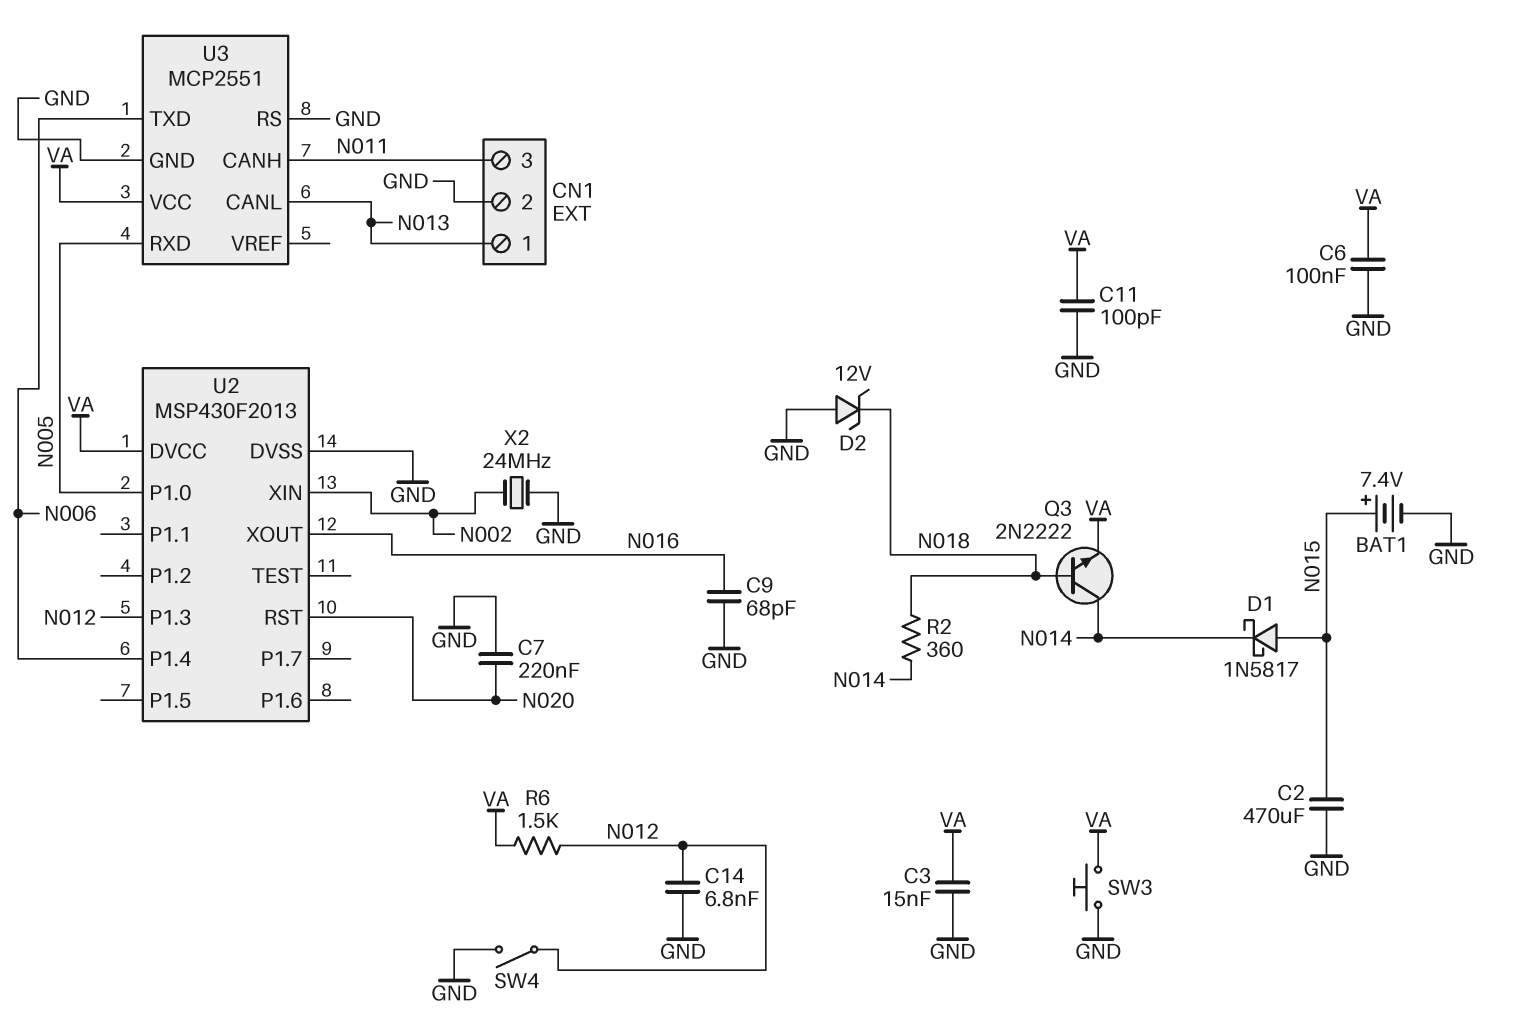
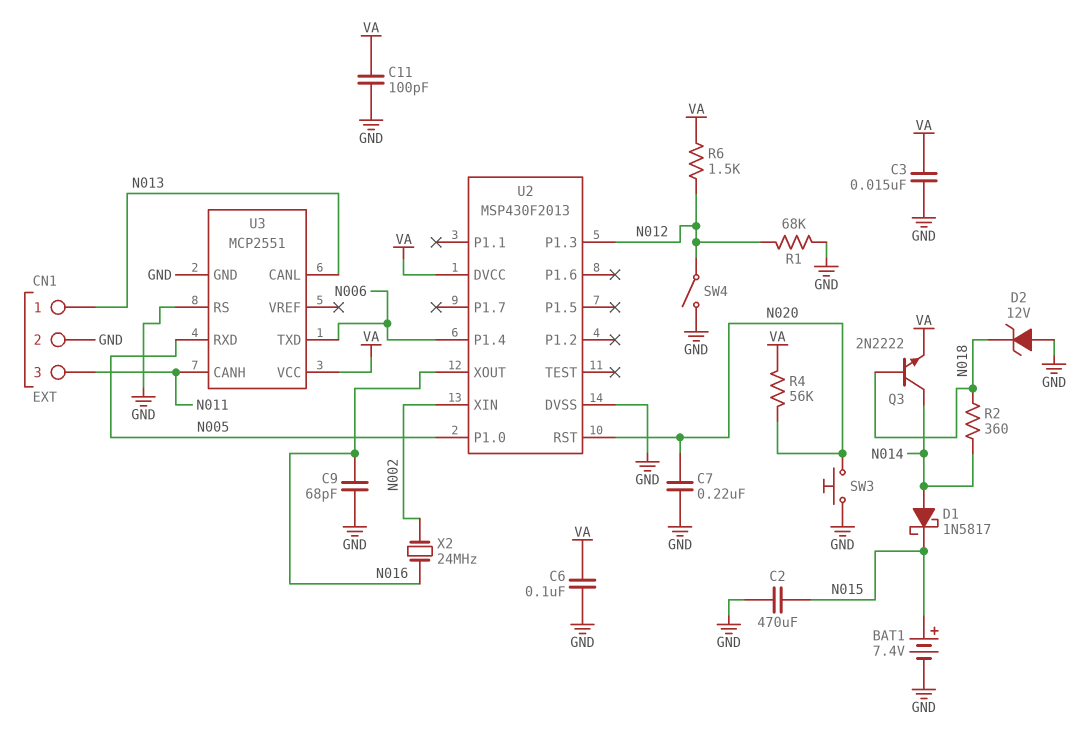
C14: 6.8nF (GND, N012) -> none
D1: schottky 1N5817 (A N015, K N014) -> schottky 1N5817 (A N014, K N015)
R1: none -> 68k (GND, N012)
R4: none -> 56k (N020, VA)
SW3: button (GND, VA) -> button (GND, N020)
X2: 24MHz (GND, N002) -> 24MHz (N002, N016)

